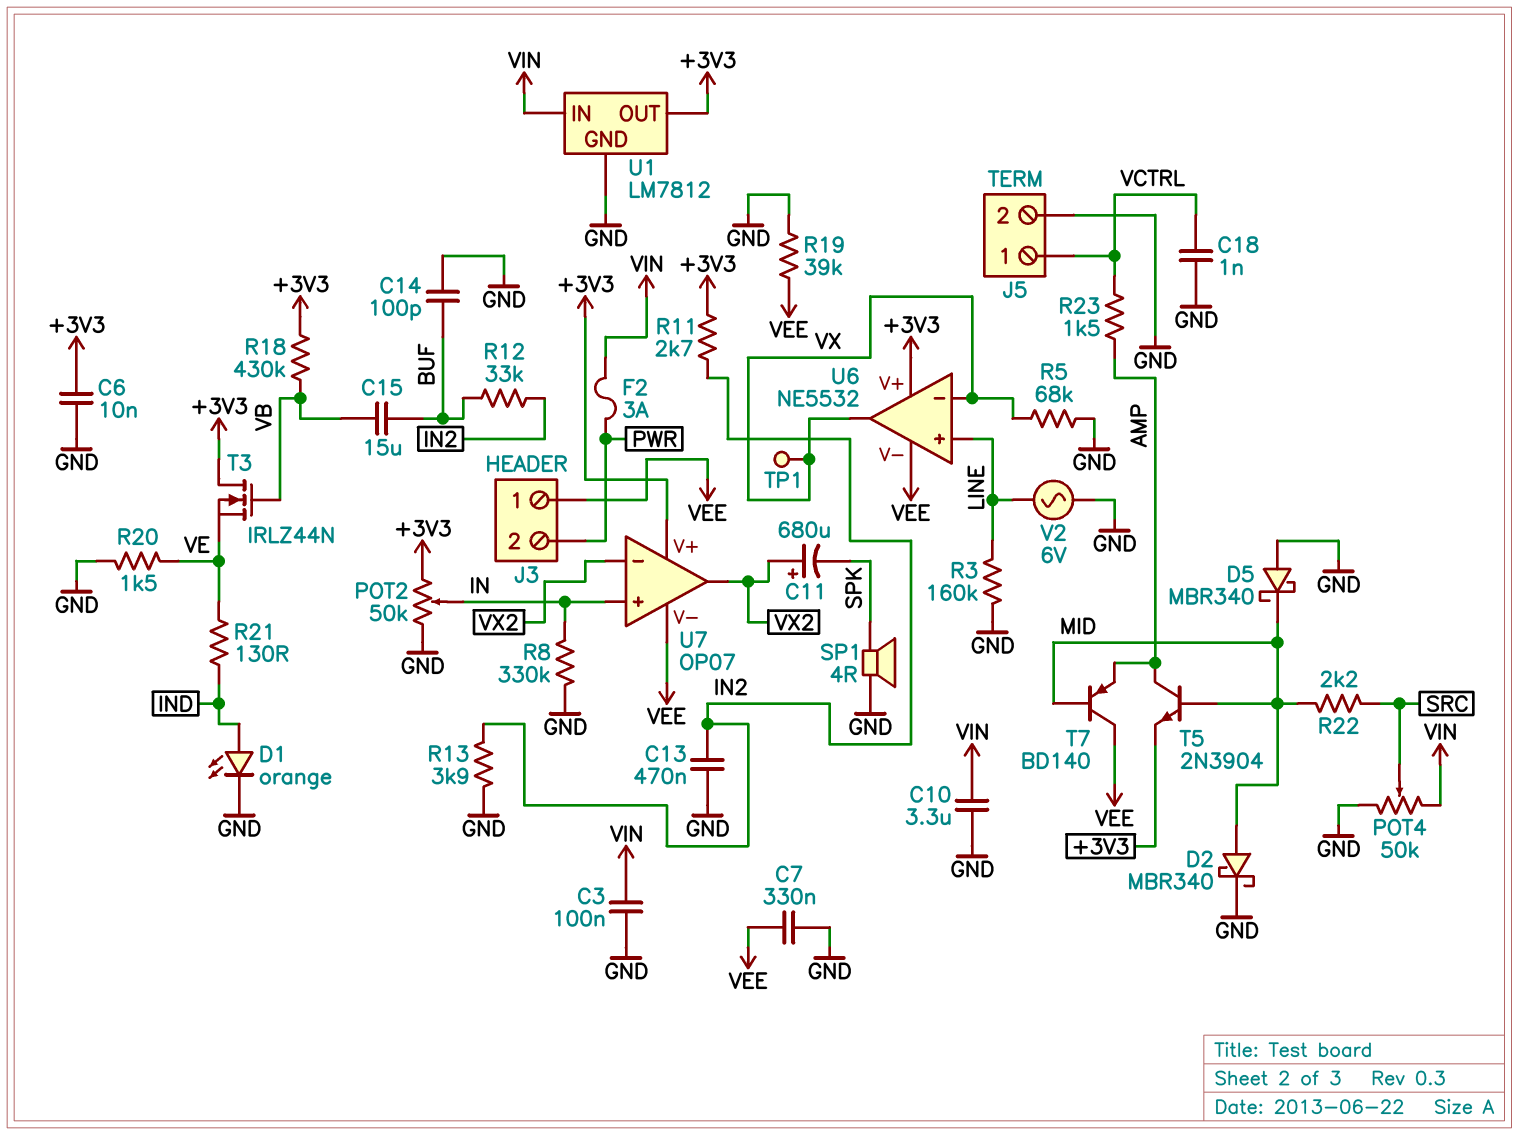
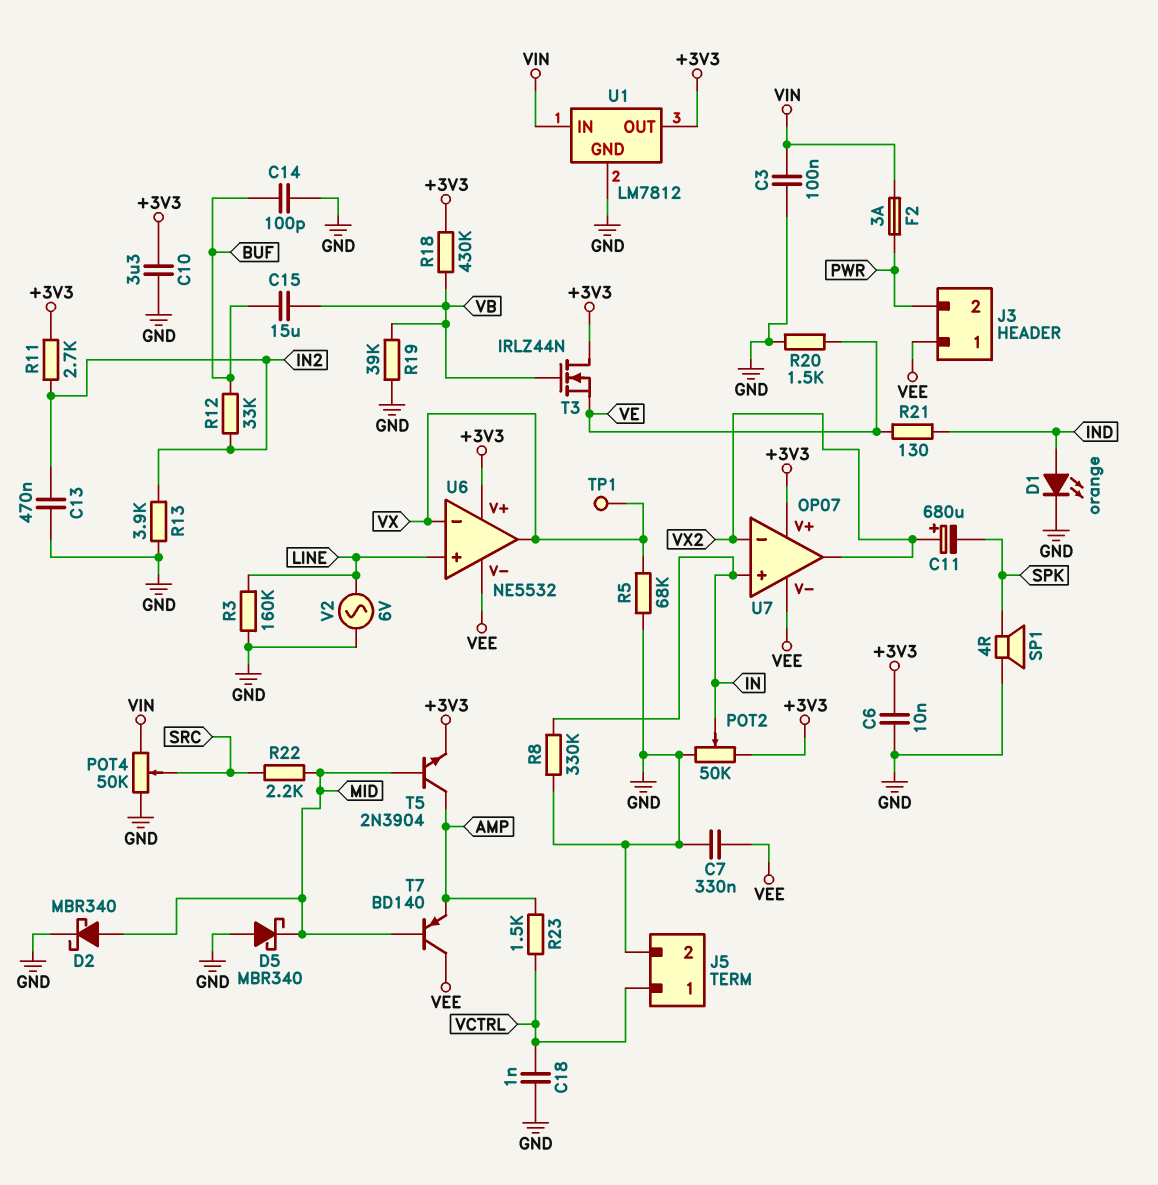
C10: 3.3uF (GND, VIN) -> 3.3uF (+3V3, GND)
R19: 39k (GND, VEE) -> 39k (GND, VB)

